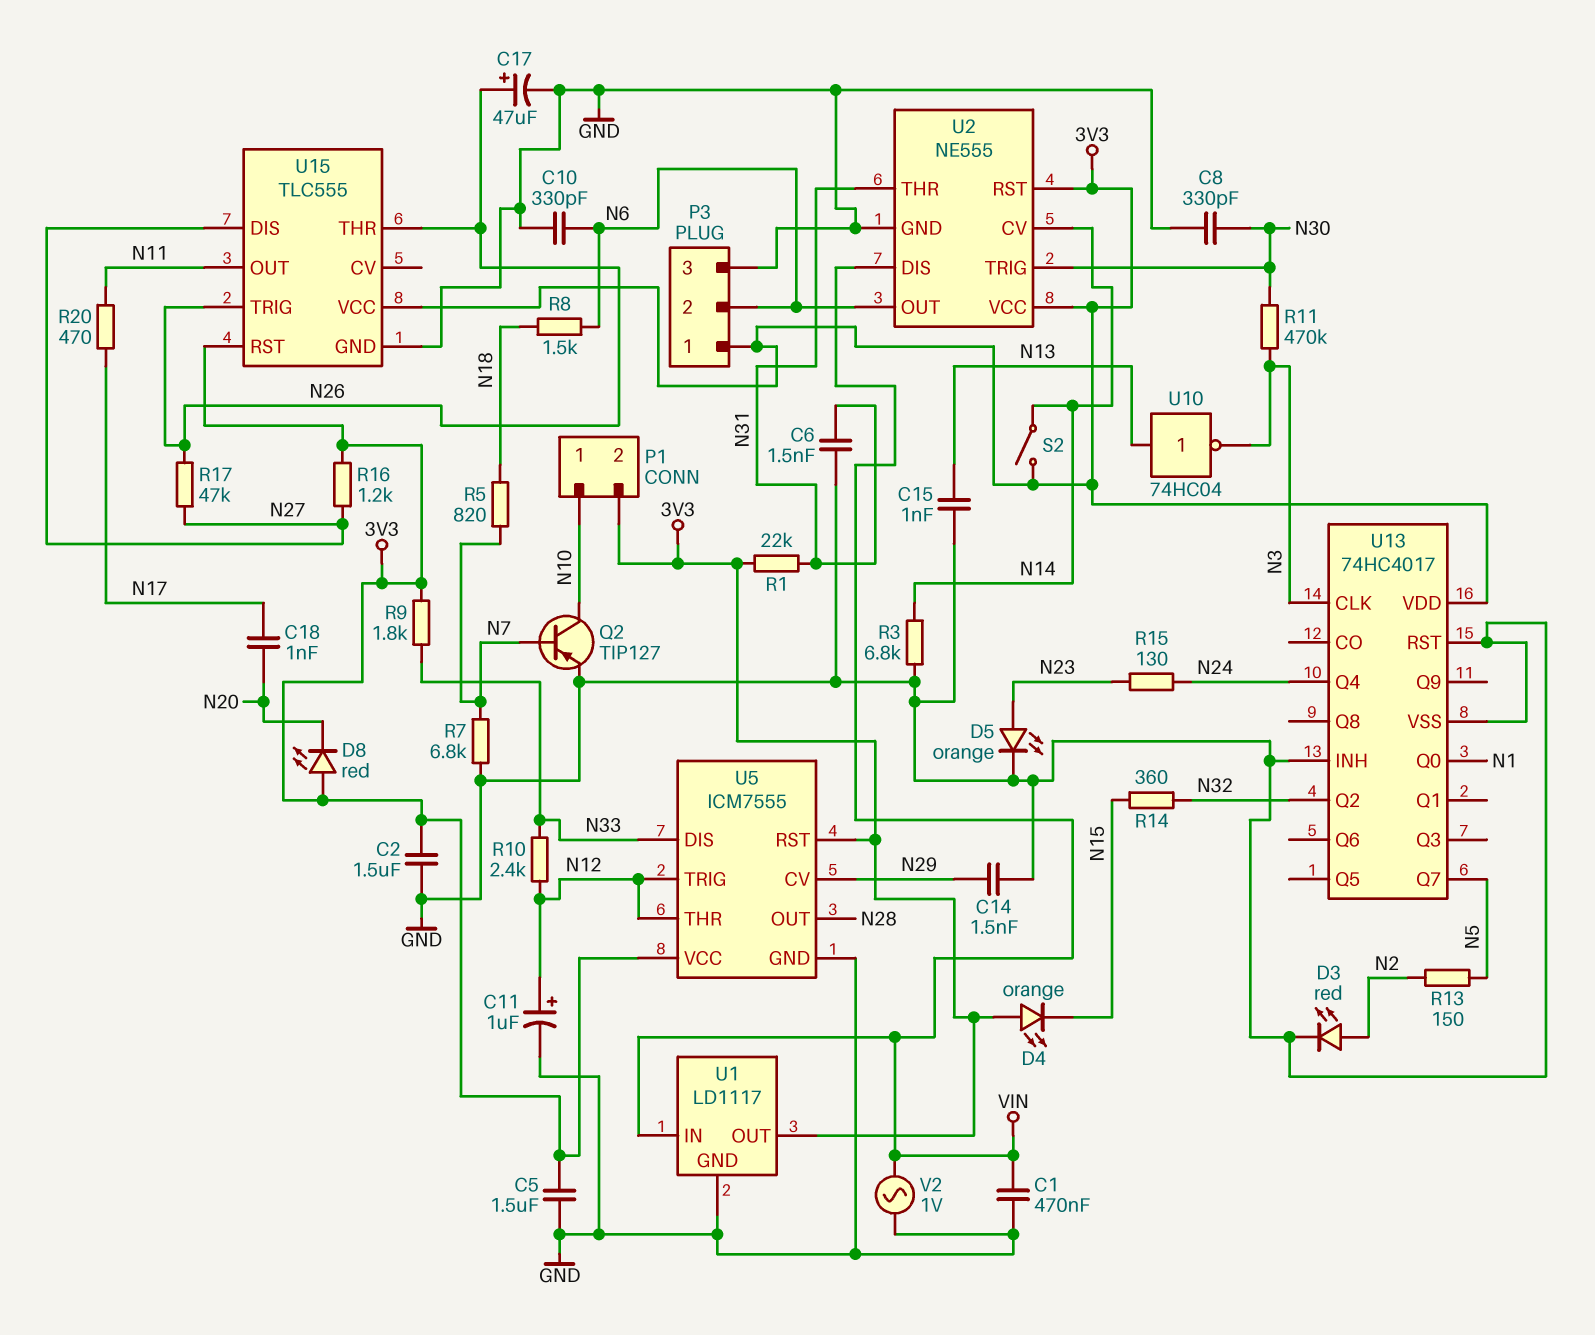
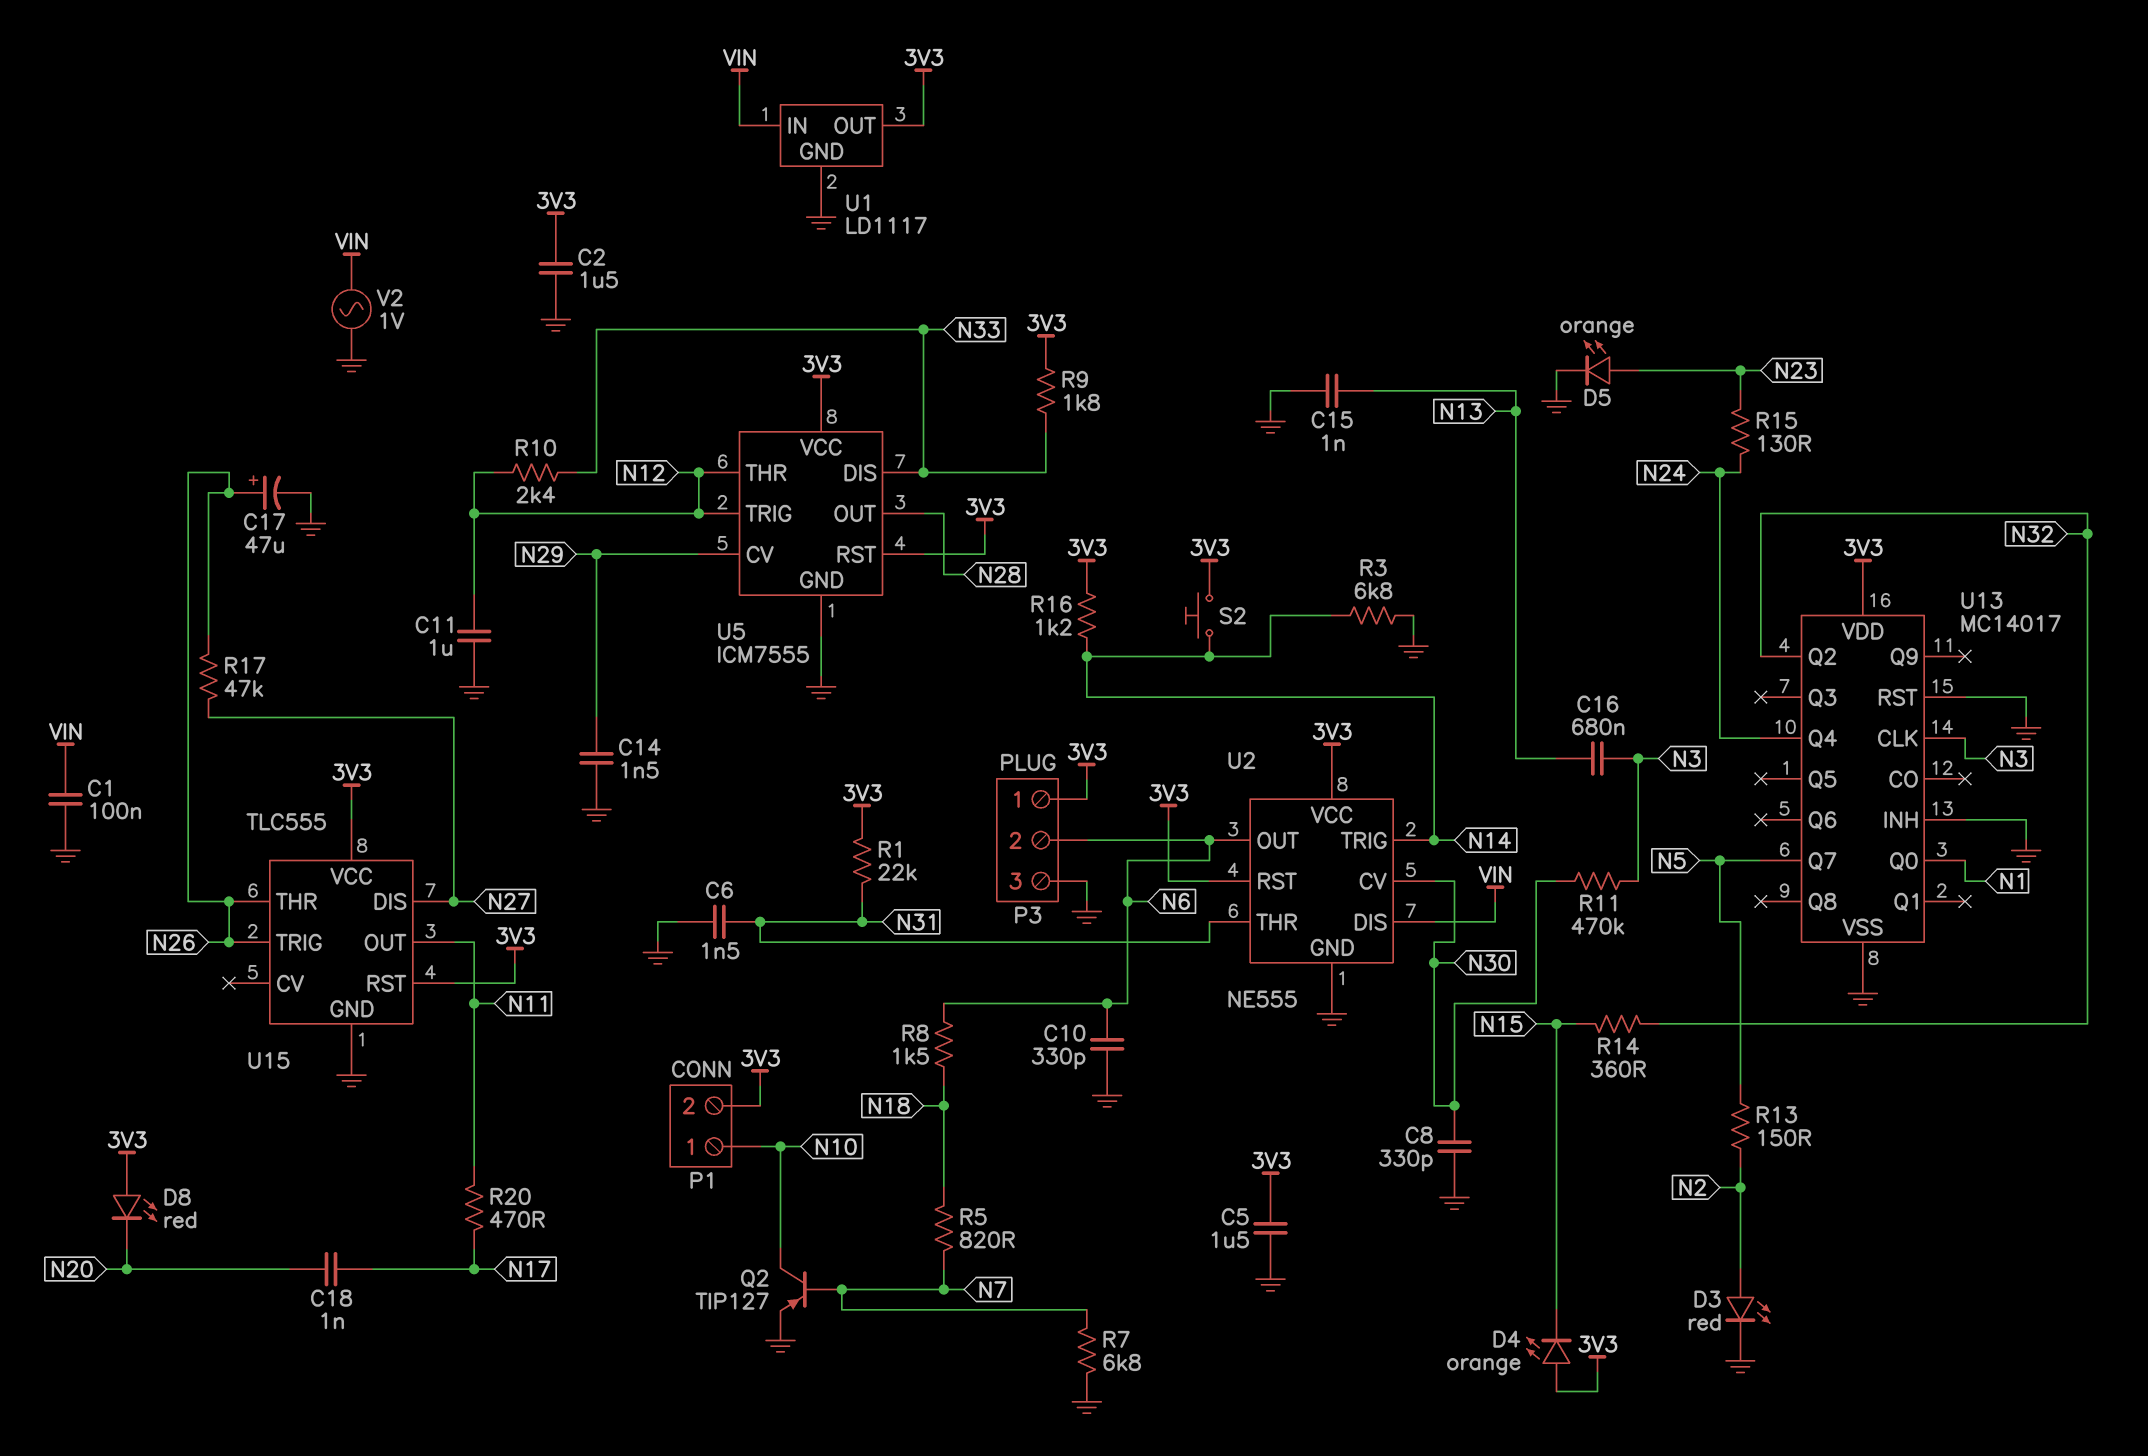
C1: 470nF (GND, VIN) -> 100nF (GND, VIN)
C11: 1uF (plus N12, minus GND) -> 1uF (GND, N12)
C16: none -> 680nF (N3, N13)
R16: 1.2k (3V3, N27) -> 1.2k (3V3, N14)
S2: switch (3V3, N14) -> button (3V3, N14)
U2 pin CV: N14 -> N30
U2 pin TRIG: N30 -> N14
U10: NOT 74HC04 (in N13, out N3) -> none
U13: 74HC4017 -> MC14017

